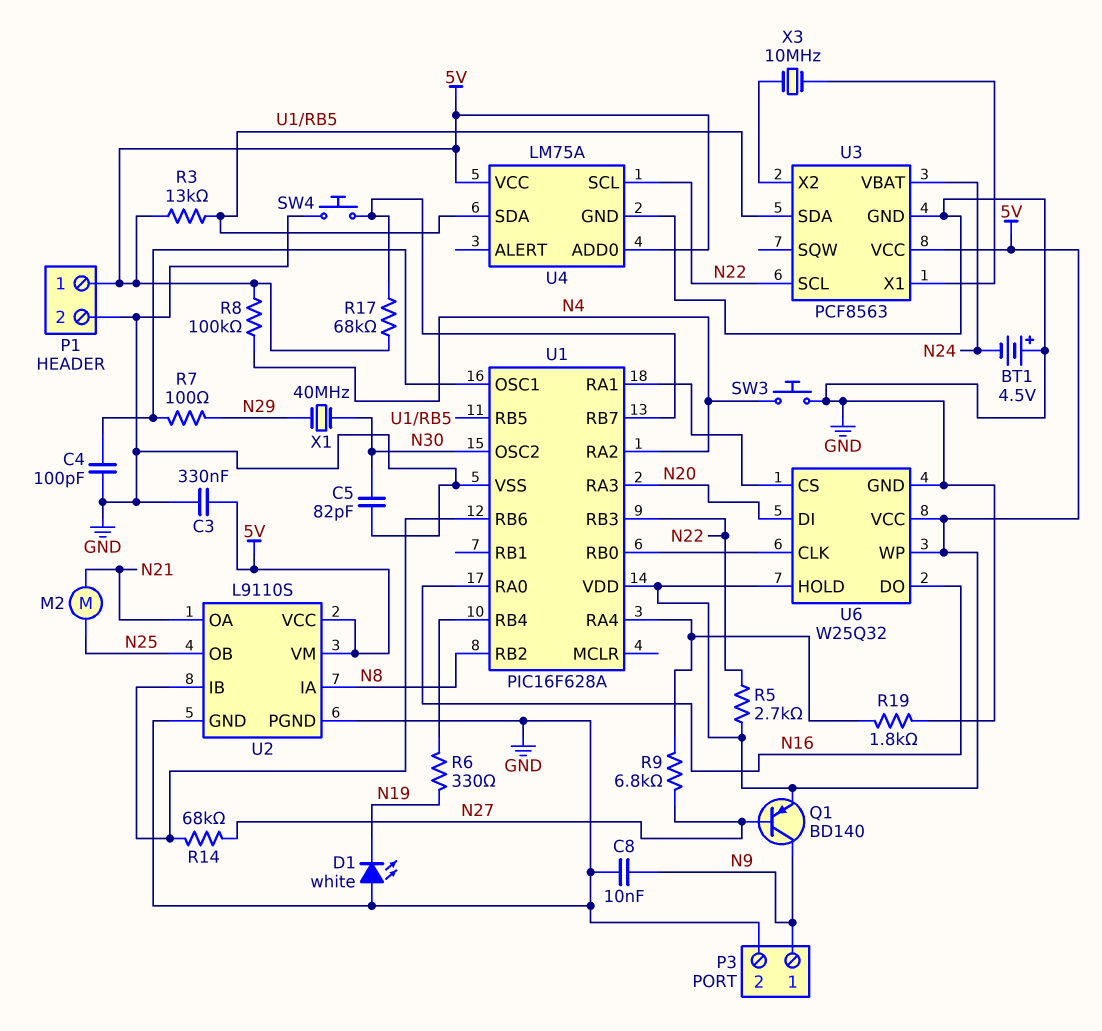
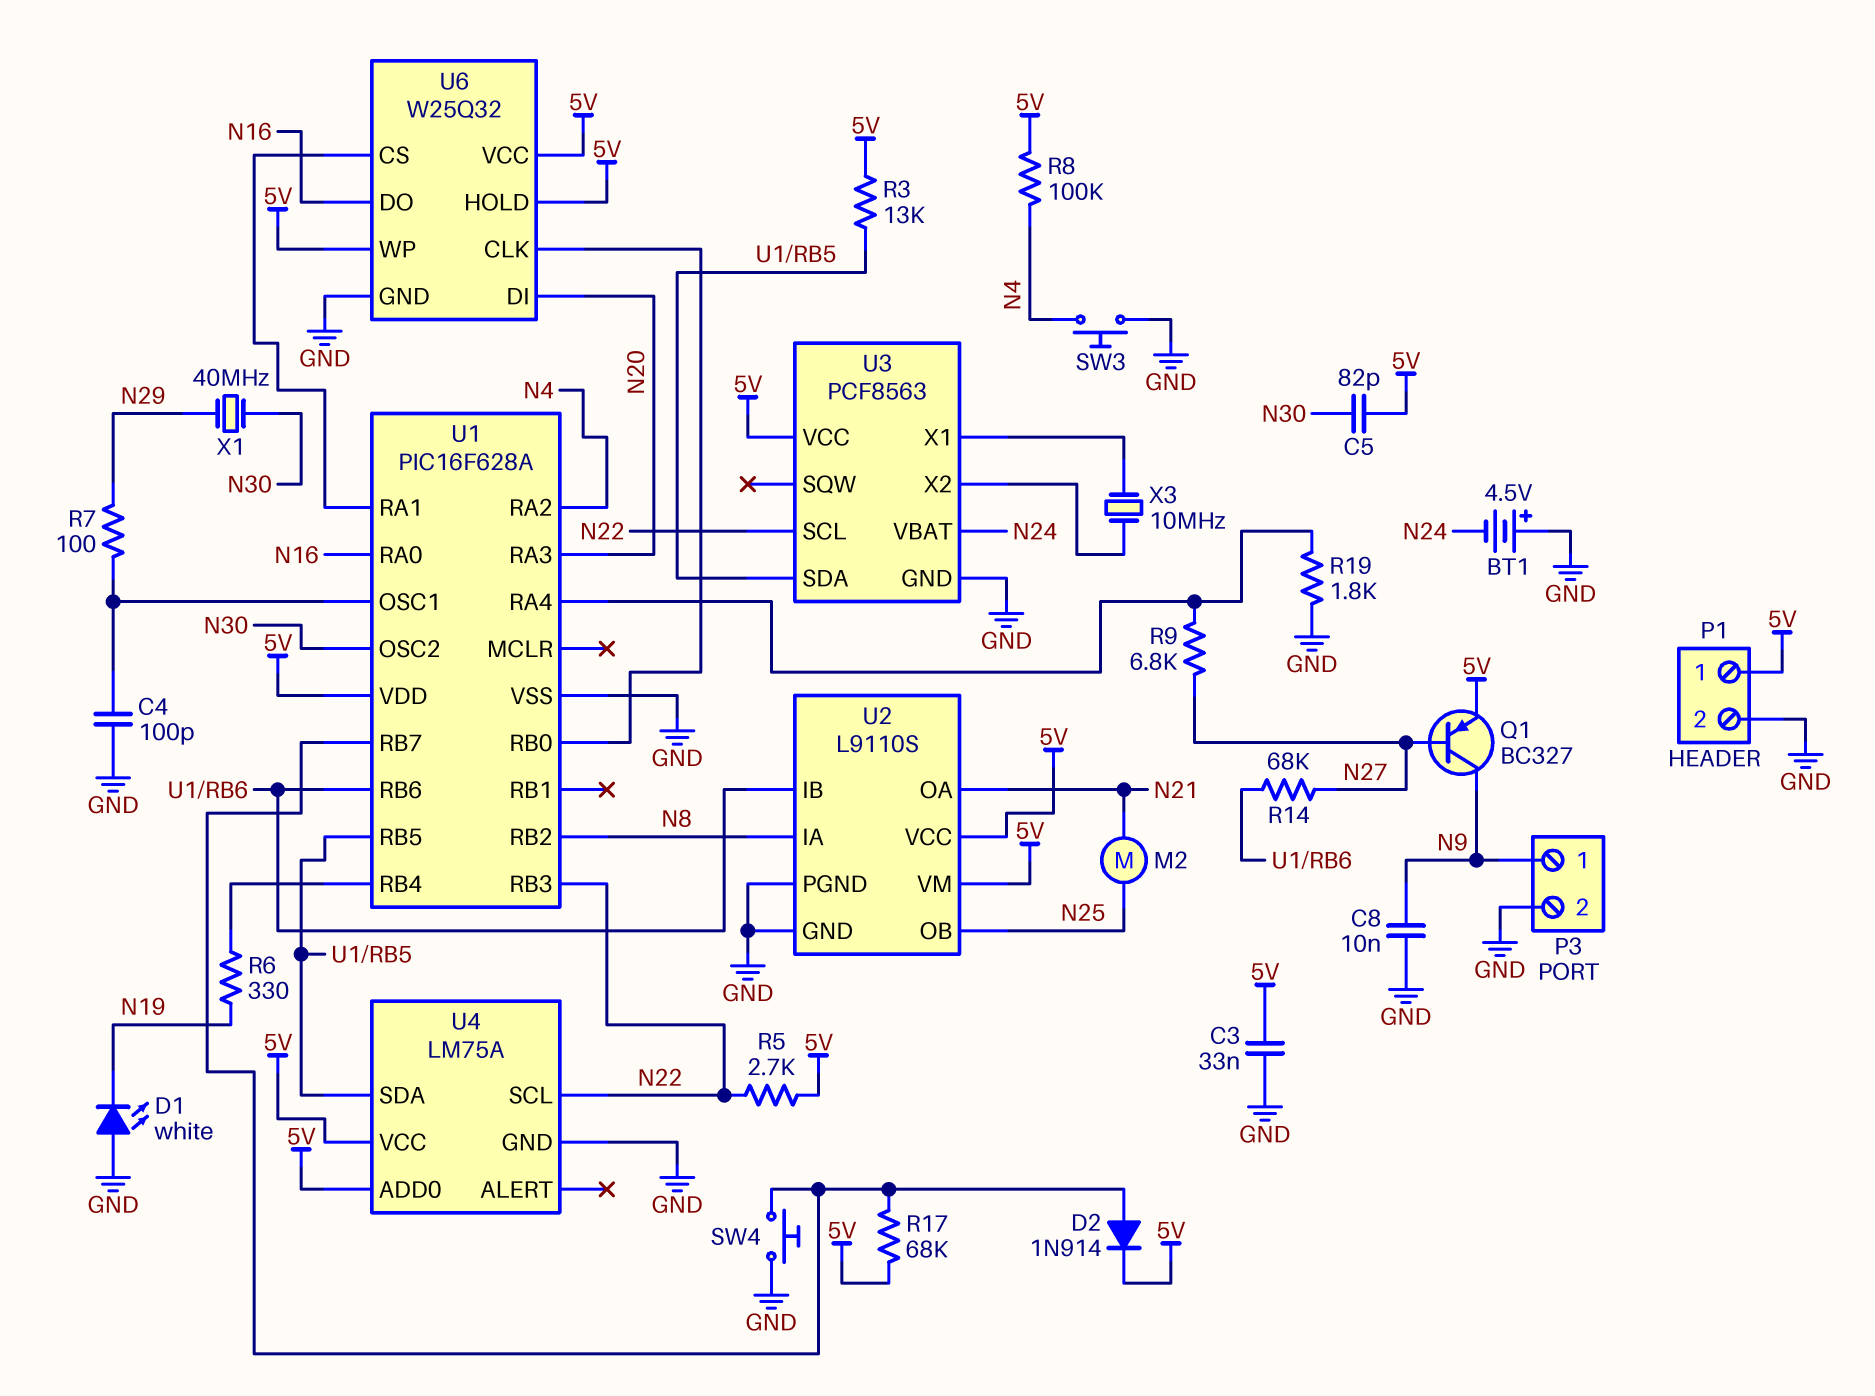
C3: 330nF (5V, GND) -> 33nF (5V, GND)
C5: 82pF (GND, N30) -> 82pF (5V, N30)
D2: none -> diode 1N914 (A U1/RB7, K 5V)
Q1: PNP BD140 (B N27, C N9, E 5V) -> PNP BC327 (B N27, C N9, E 5V)

